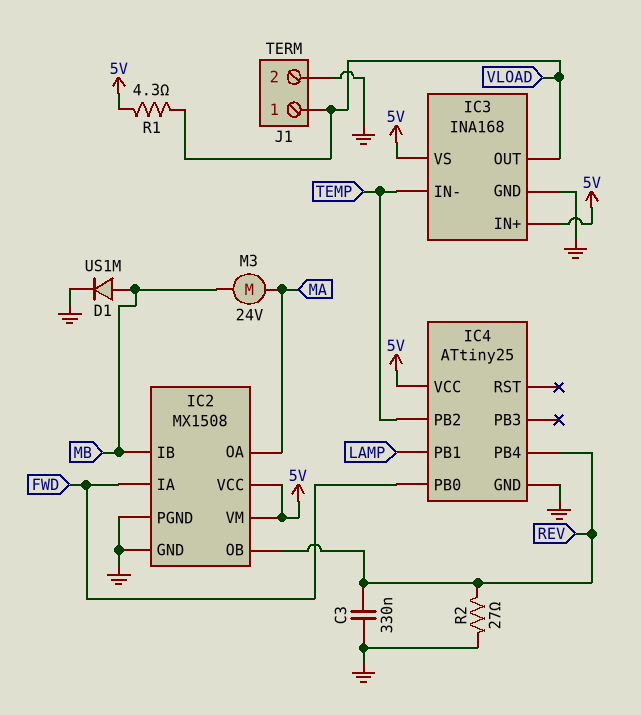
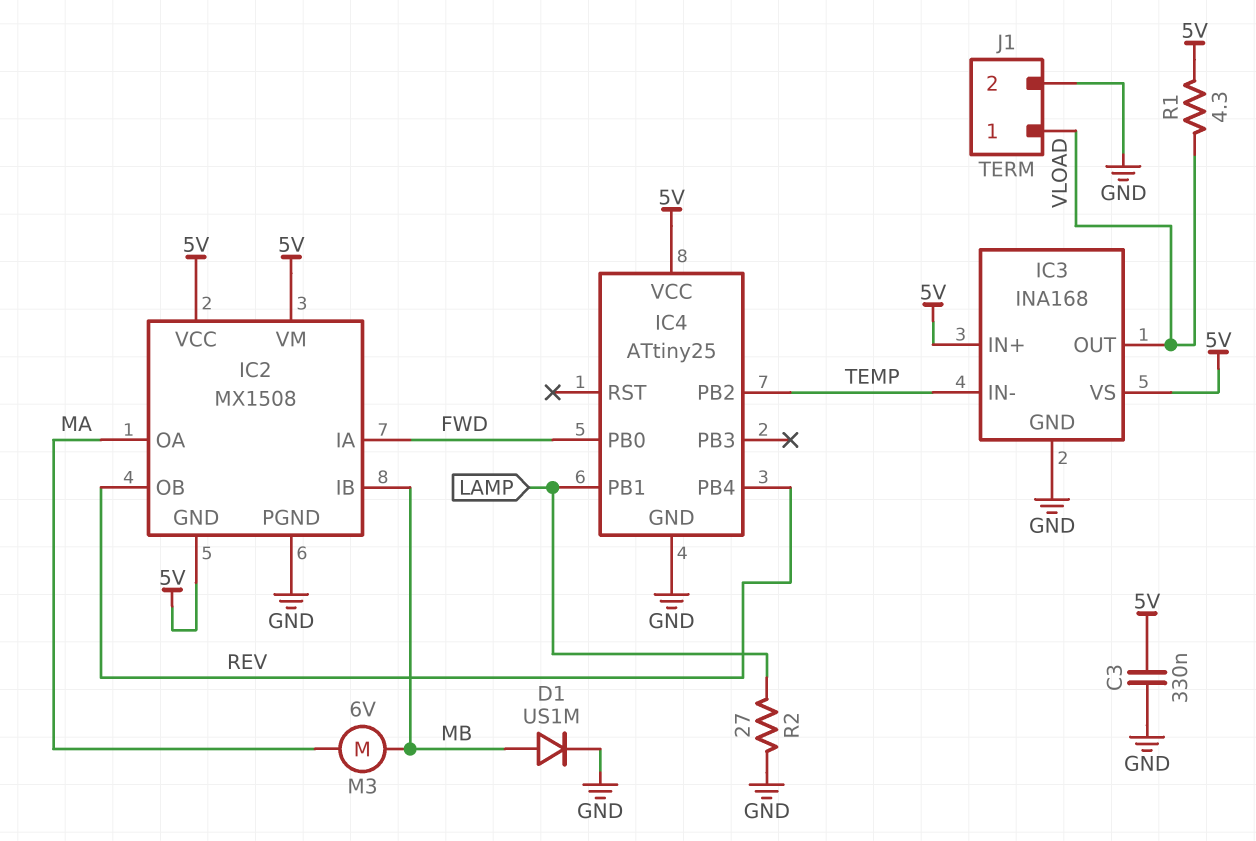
C3: 330nF (GND, REV) -> 330nF (5V, GND)
IC2 pin GND: GND -> 5V
M3: motor 24V (MA, MB) -> motor 6V (MA, MB)
R2: 27 (GND, REV) -> 27 (GND, LAMP)

